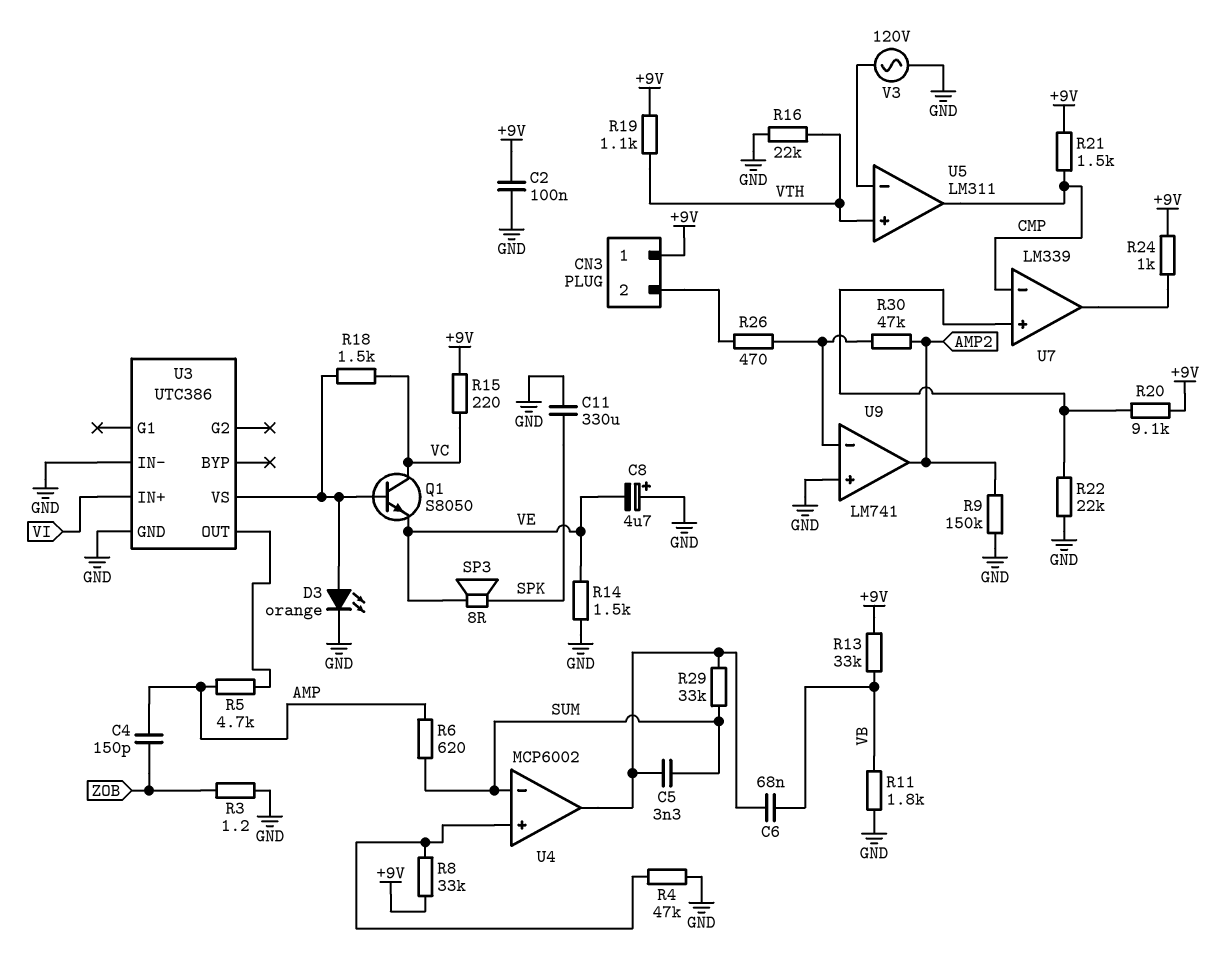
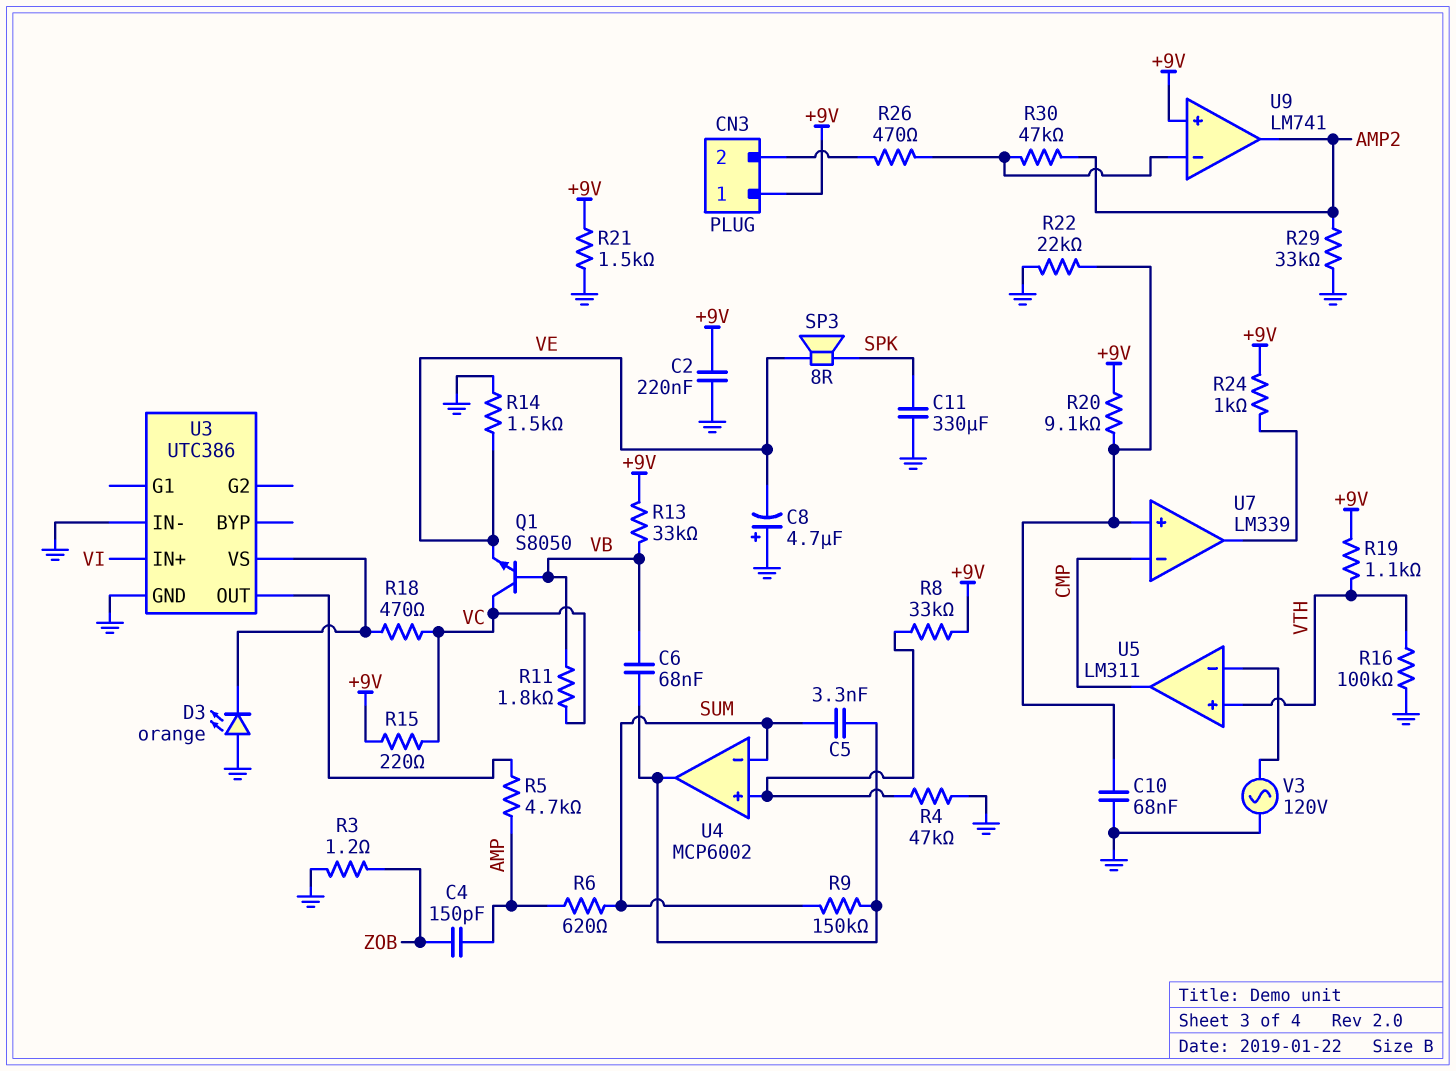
C2: 100nF (+9V, GND) -> 220nF (+9V, GND)
C10: none -> 68nF (GND, U7/in+)
D3: LED orange (A U3/VS, K GND) -> LED orange (A GND, K U3/VS)
Q1: NPN S8050 (B U3/VS, C VC, E VE) -> NPN S8050 (B VB, C VC, E VE)
R9: 150k (AMP2, GND) -> 150k (SUM, U4/out)
R11: 1.8k (GND, VB) -> 1.8k (VB, VC)
R16: 22k (GND, VTH) -> 100k (GND, VTH)
R18: 1.5k (U3/VS, VC) -> 470 (U3/VS, VC)
R21: 1.5k (+9V, CMP) -> 1.5k (+9V, GND)
R29: 33k (SUM, U4/out) -> 33k (AMP2, GND)
U9 pin in+: GND -> +9V

